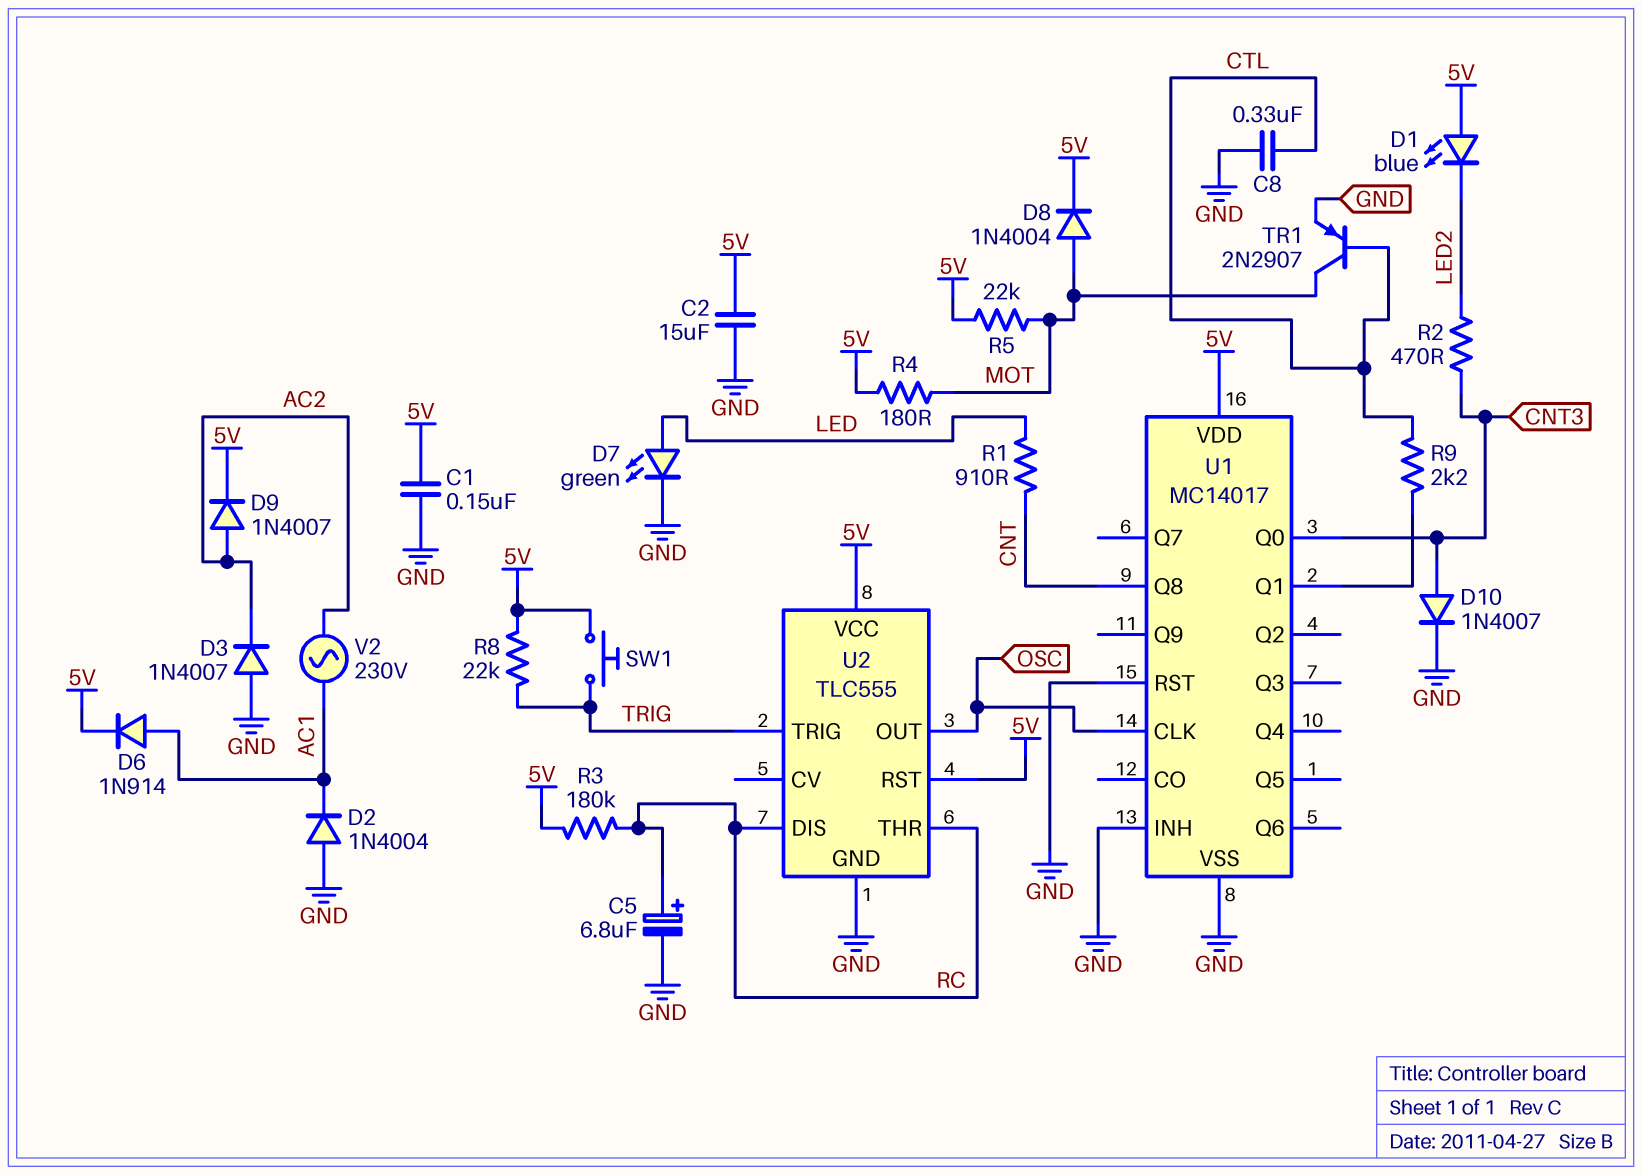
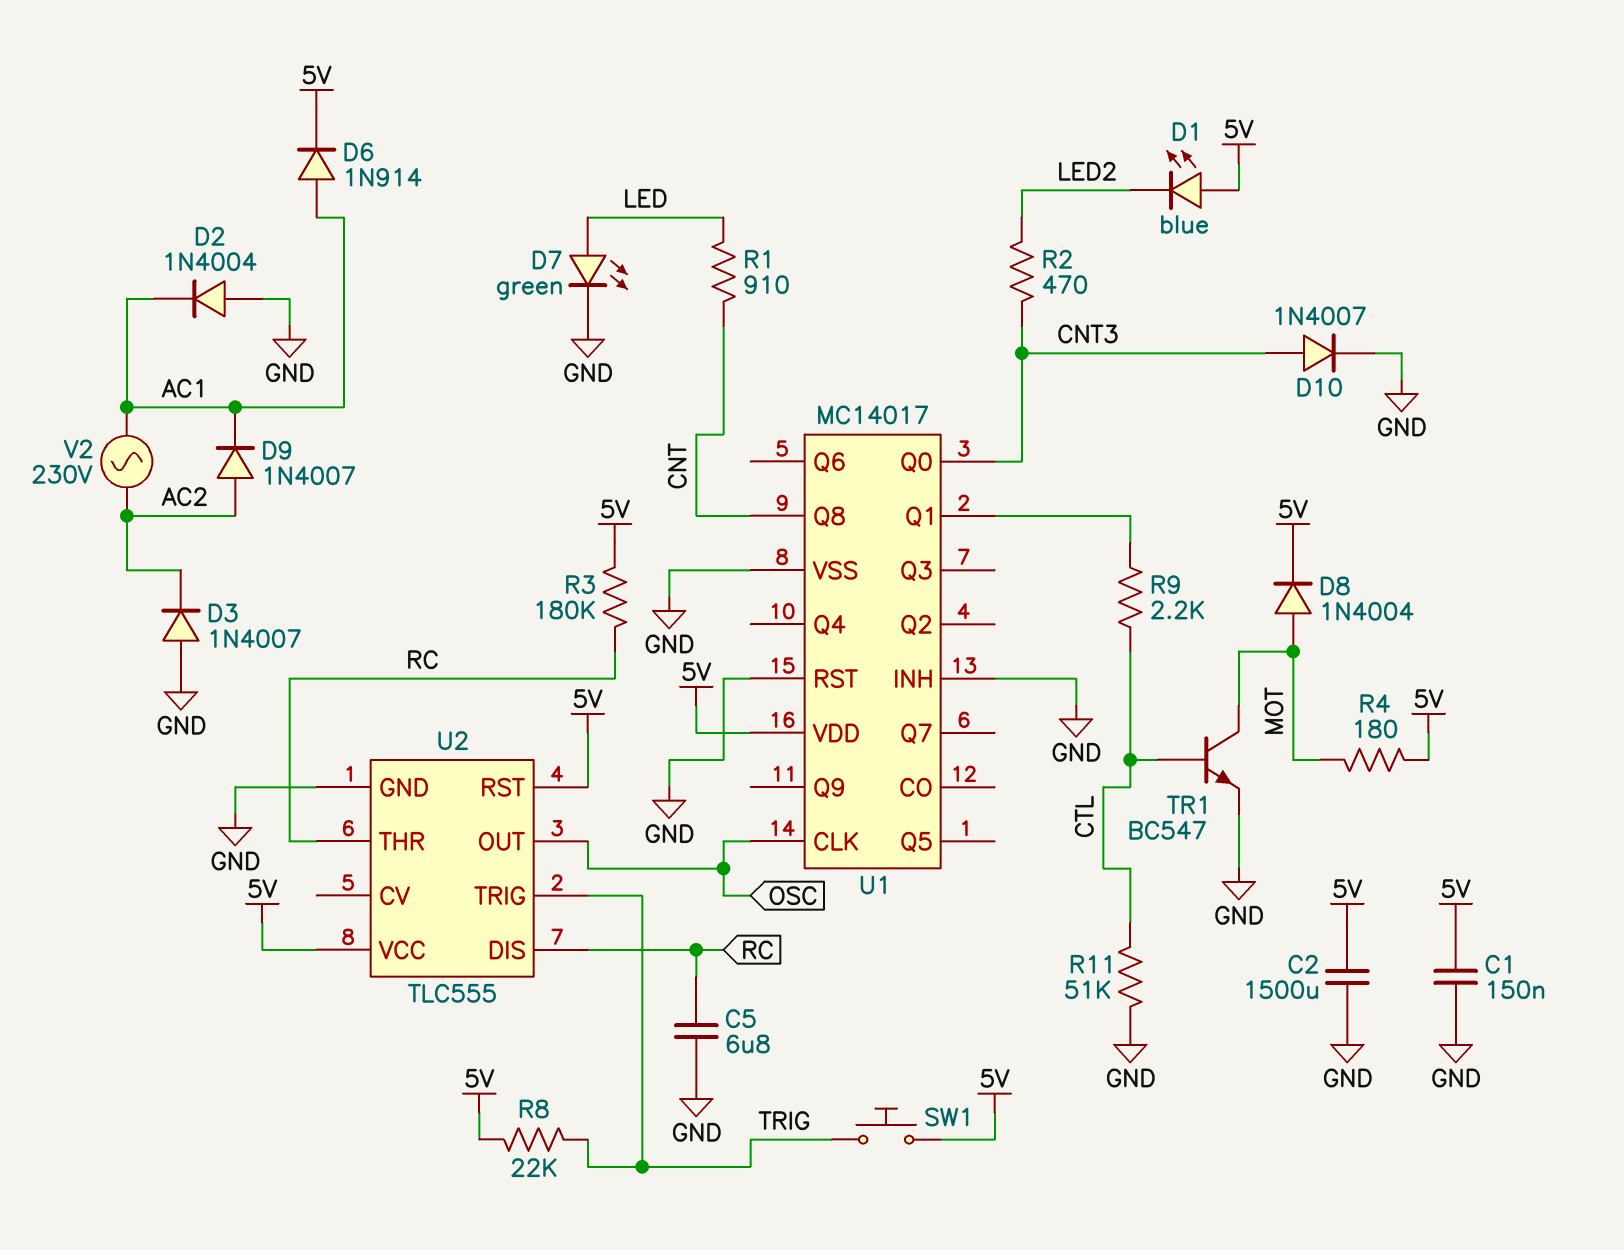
C2: 15uF (5V, GND) -> 1500uF (5V, GND)
C5: 6.8uF (plus RC, minus GND) -> 6.8uF (GND, RC)
C8: 330nF (CTL, GND) -> none
D9: diode 1N4007 (A AC2, K 5V) -> diode 1N4007 (A AC2, K AC1)
R5: 22k (5V, MOT) -> none
R11: none -> 51k (CTL, GND)
TR1: PNP 2N2907 (B CTL, C MOT, E GND) -> NPN BC547 (B CTL, C MOT, E GND)

